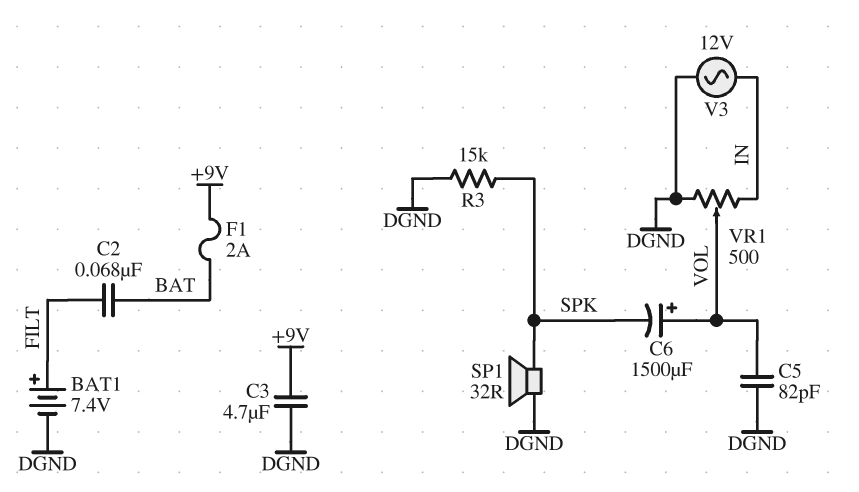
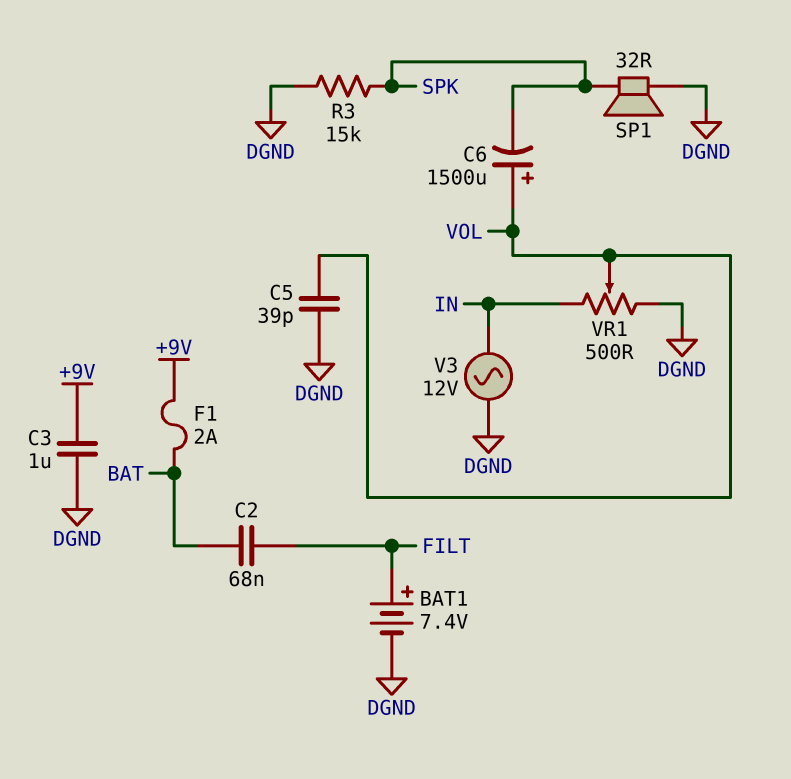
C3: 4.7uF (+9V, DGND) -> 1uF (+9V, DGND)
C5: 82pF (DGND, VOL) -> 39pF (DGND, VOL)

